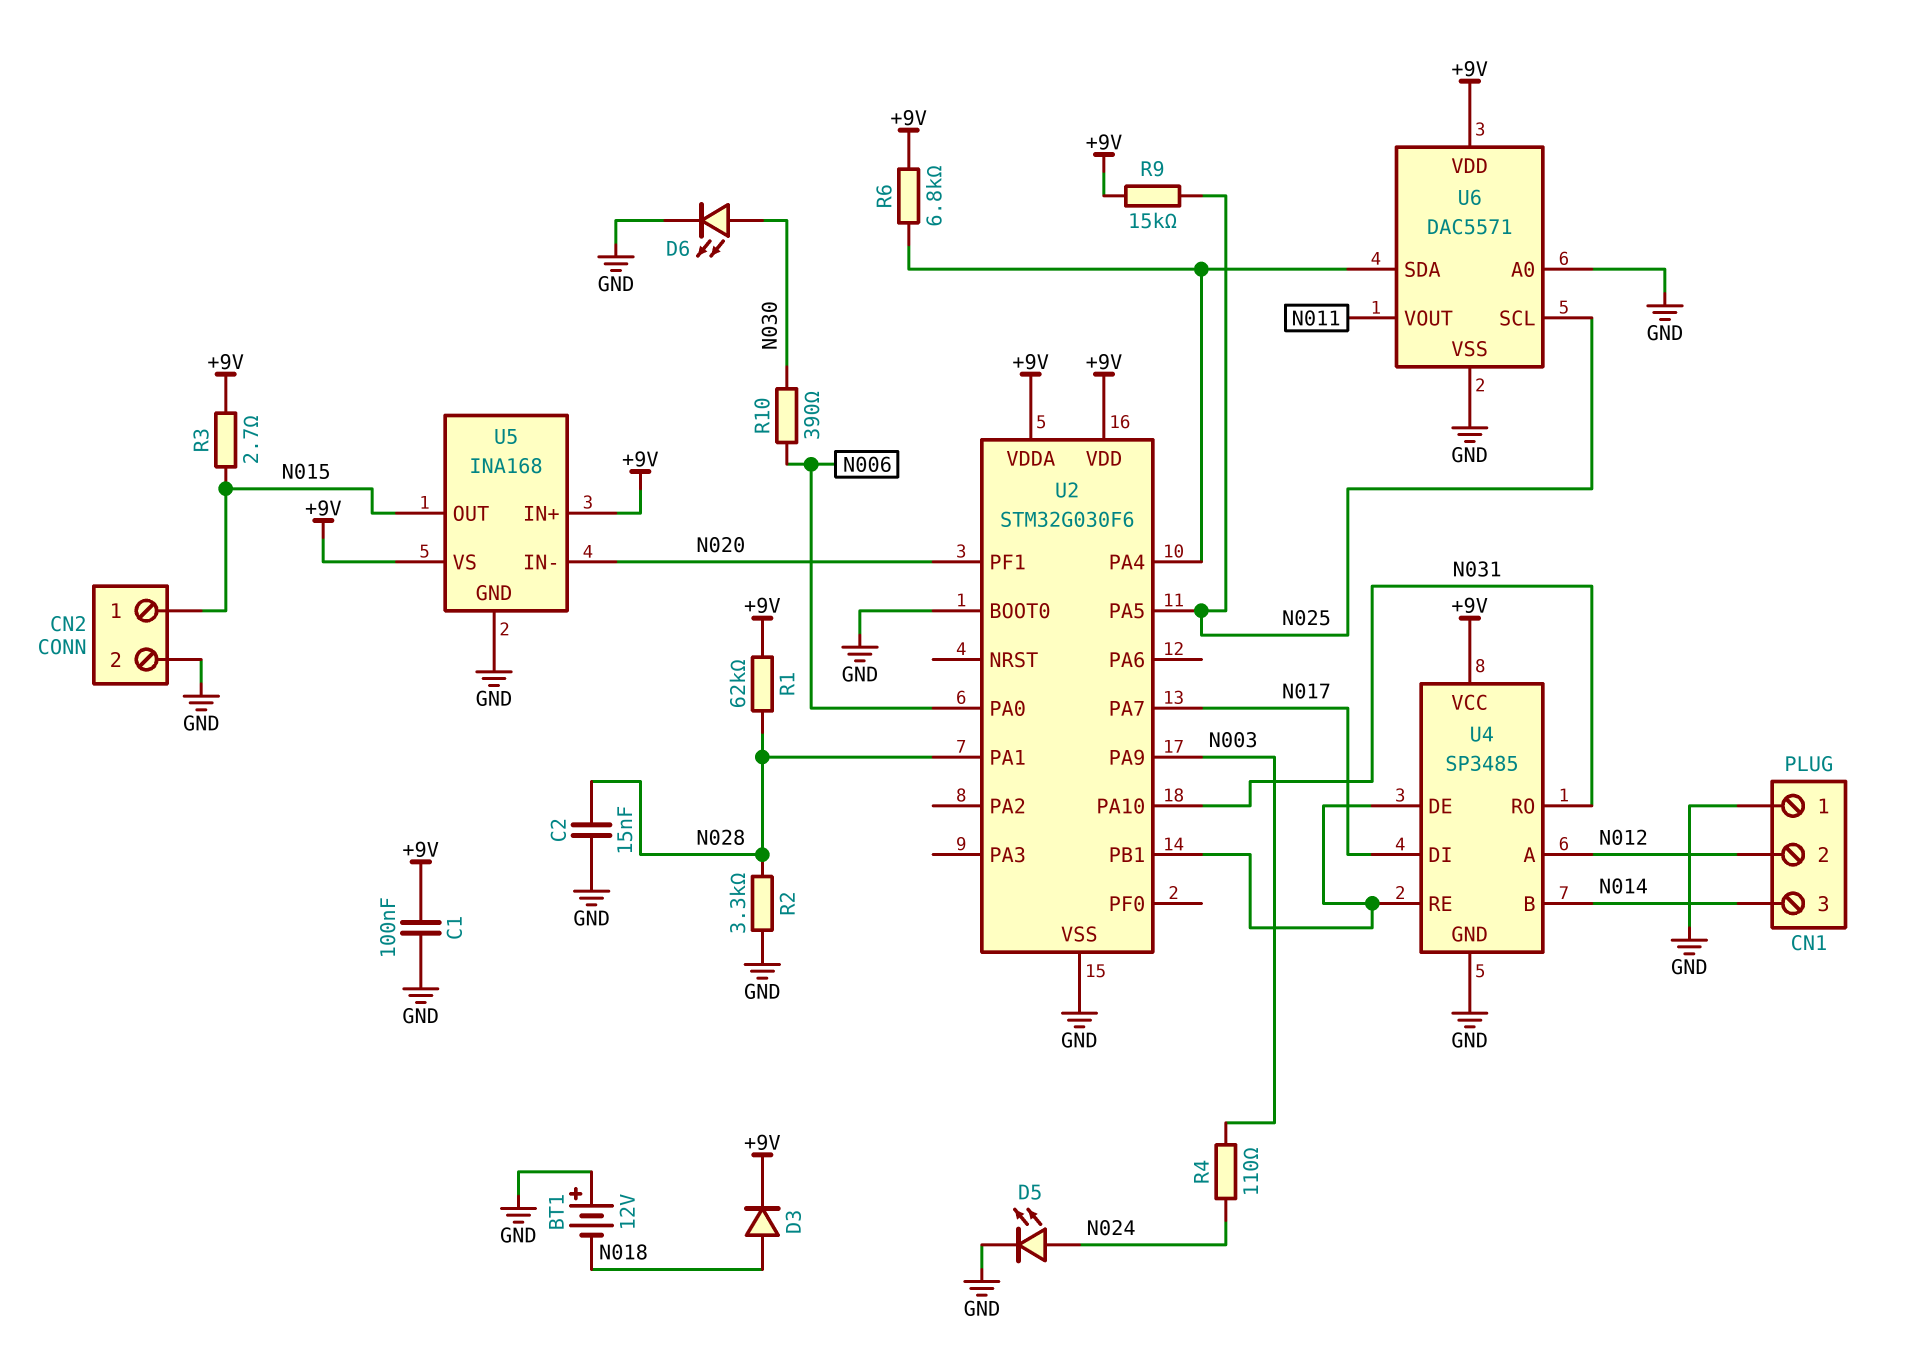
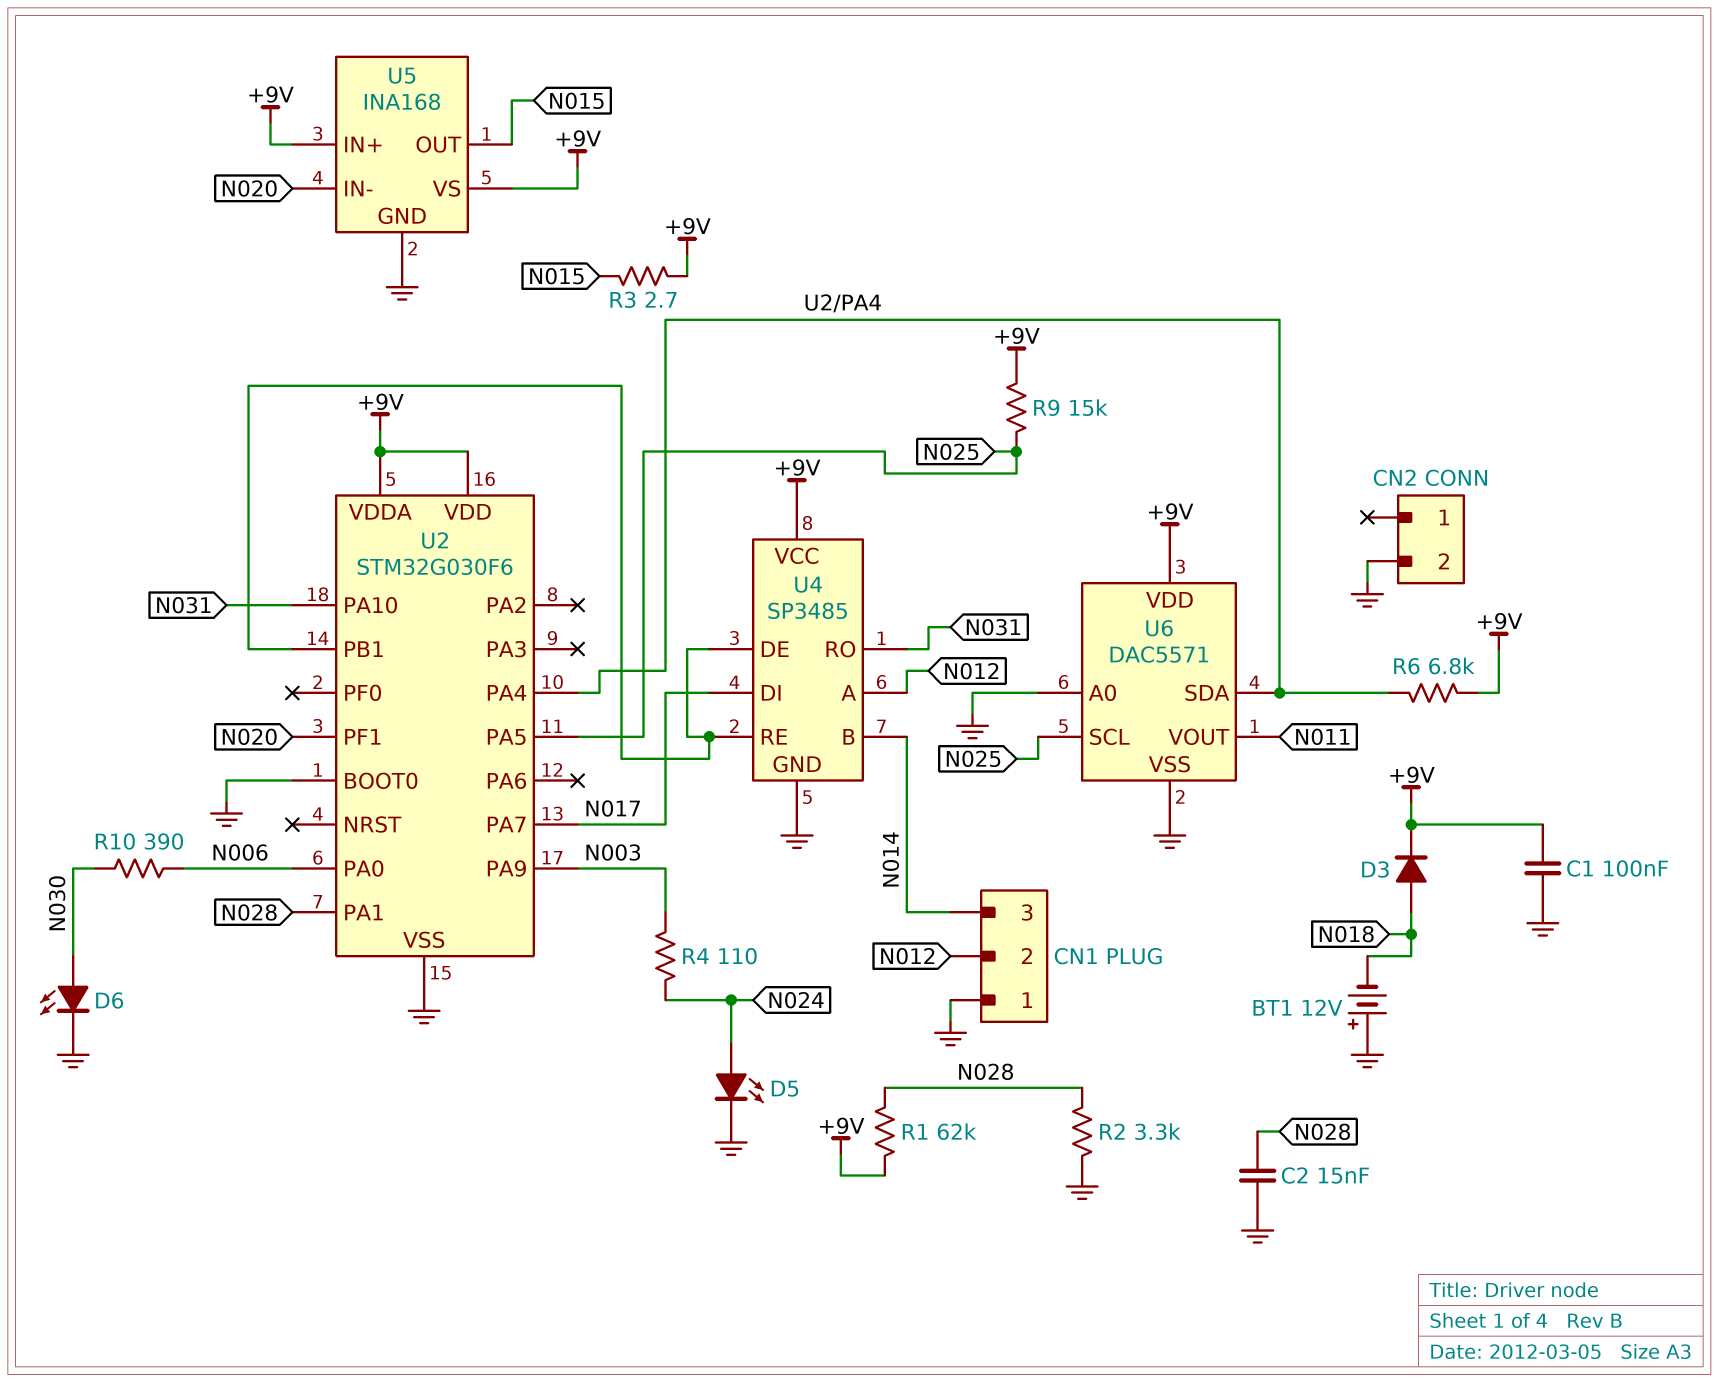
CN2 pin 1: N015 -> none

